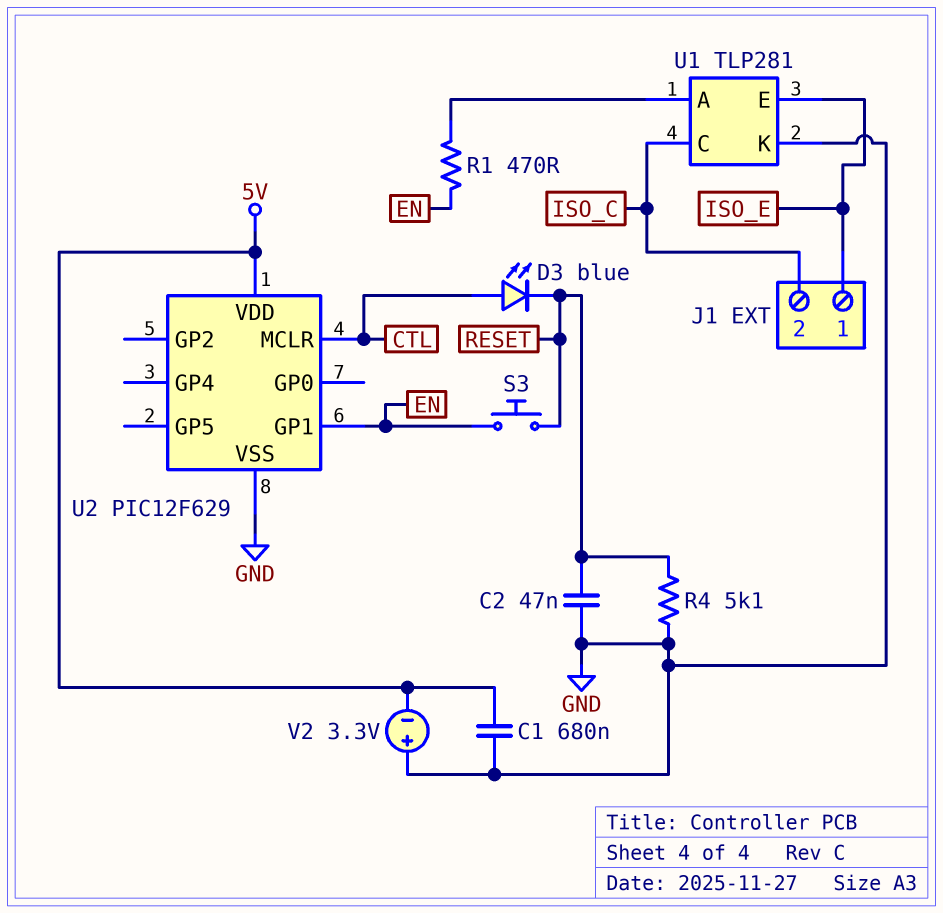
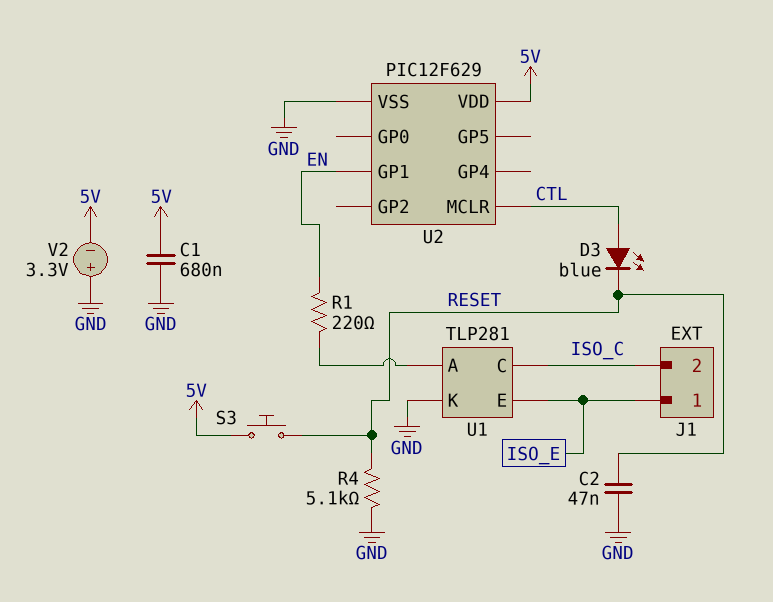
R1: 470 (EN, U1/A) -> 220 (EN, U1/A)
S3: button (EN, RESET) -> button (5V, RESET)

